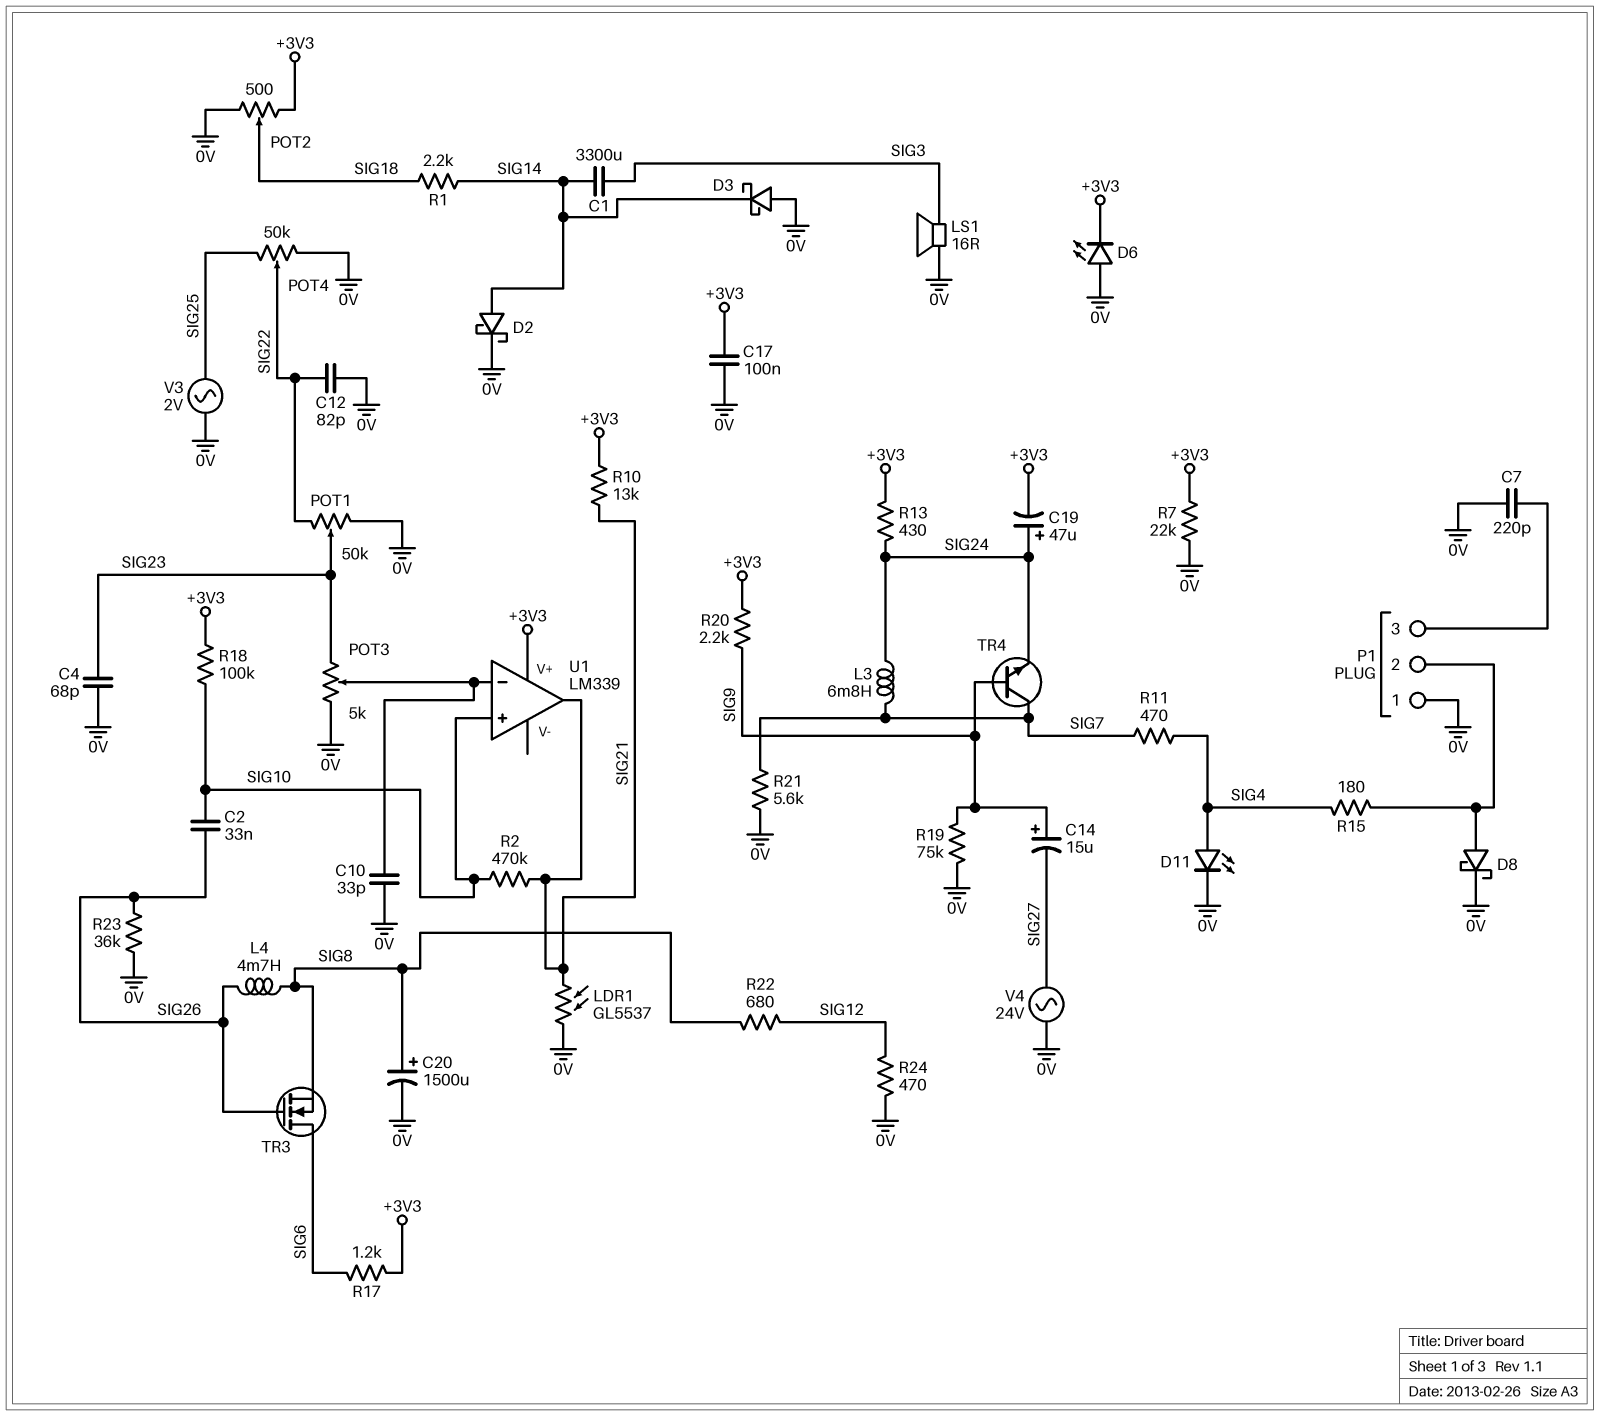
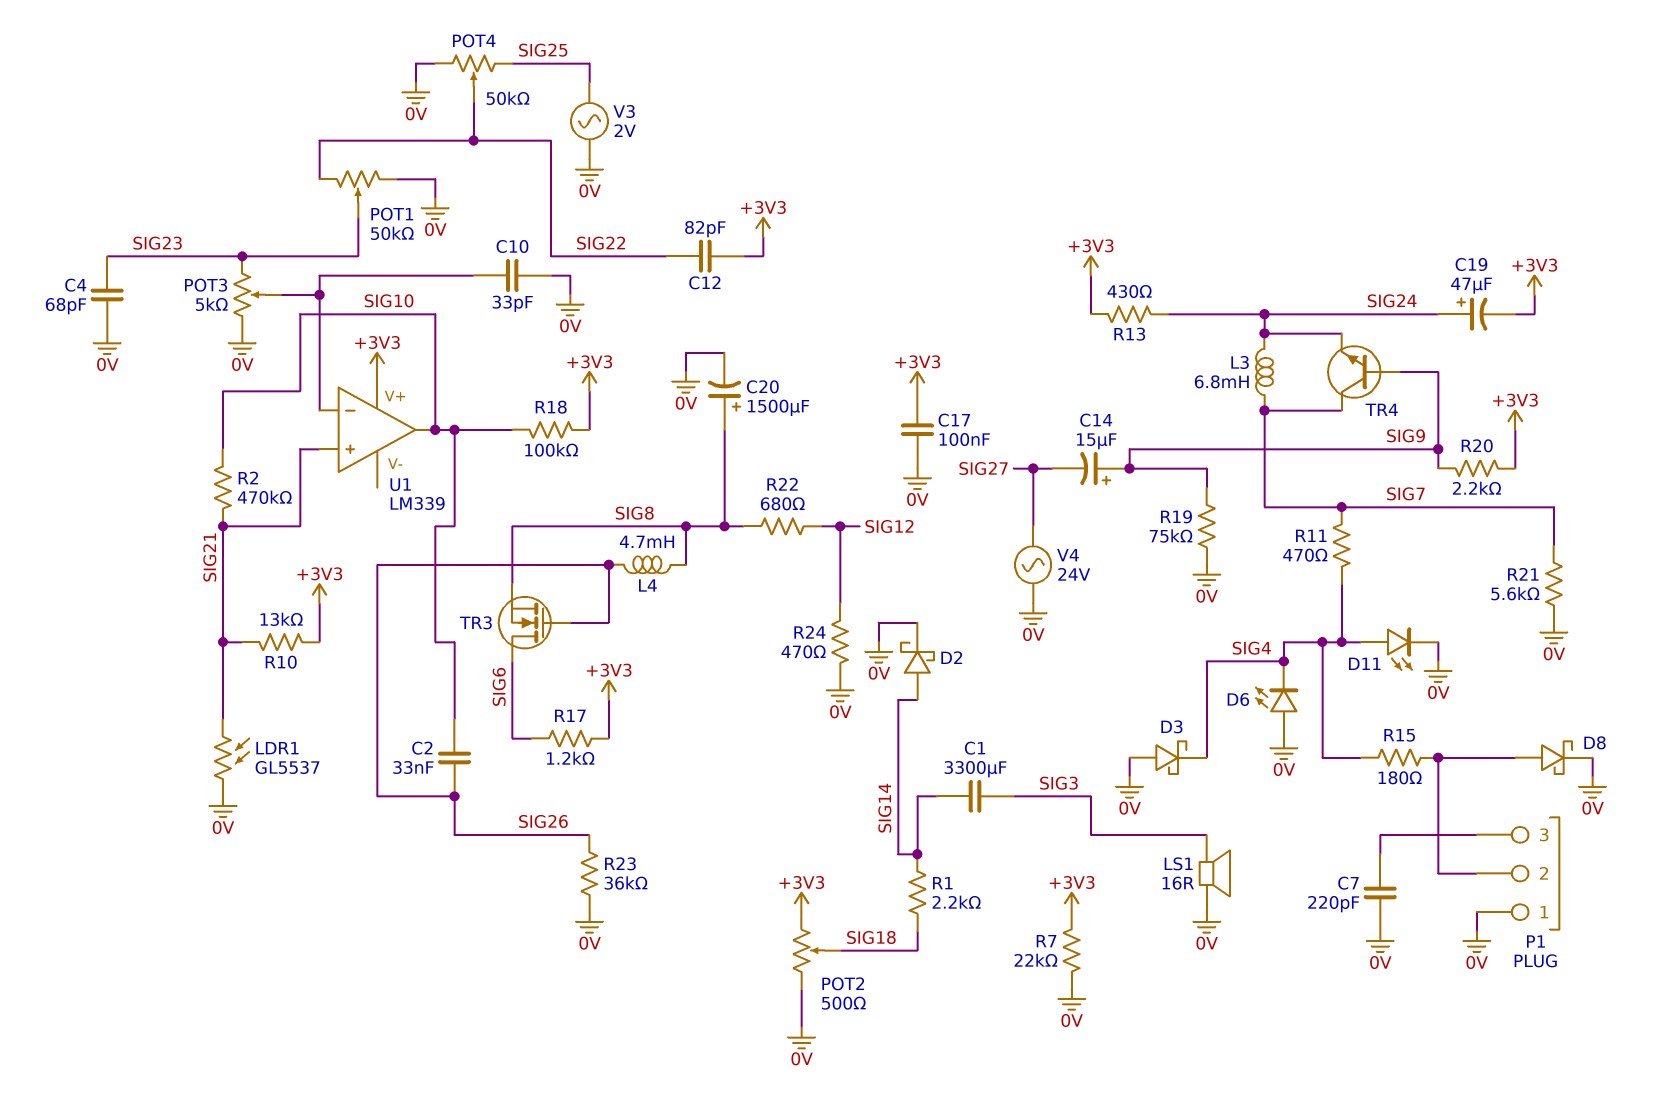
C12: 82pF (0V, SIG22) -> 82pF (+3V3, SIG22)
D3: schottky (A 0V, K SIG14) -> schottky (A 0V, K SIG4)
D6: LED (A 0V, K +3V3) -> LED (A 0V, K SIG4)
U1 pin in+: SIG10 -> SIG21
U1 pin out: SIG21 -> SIG10

